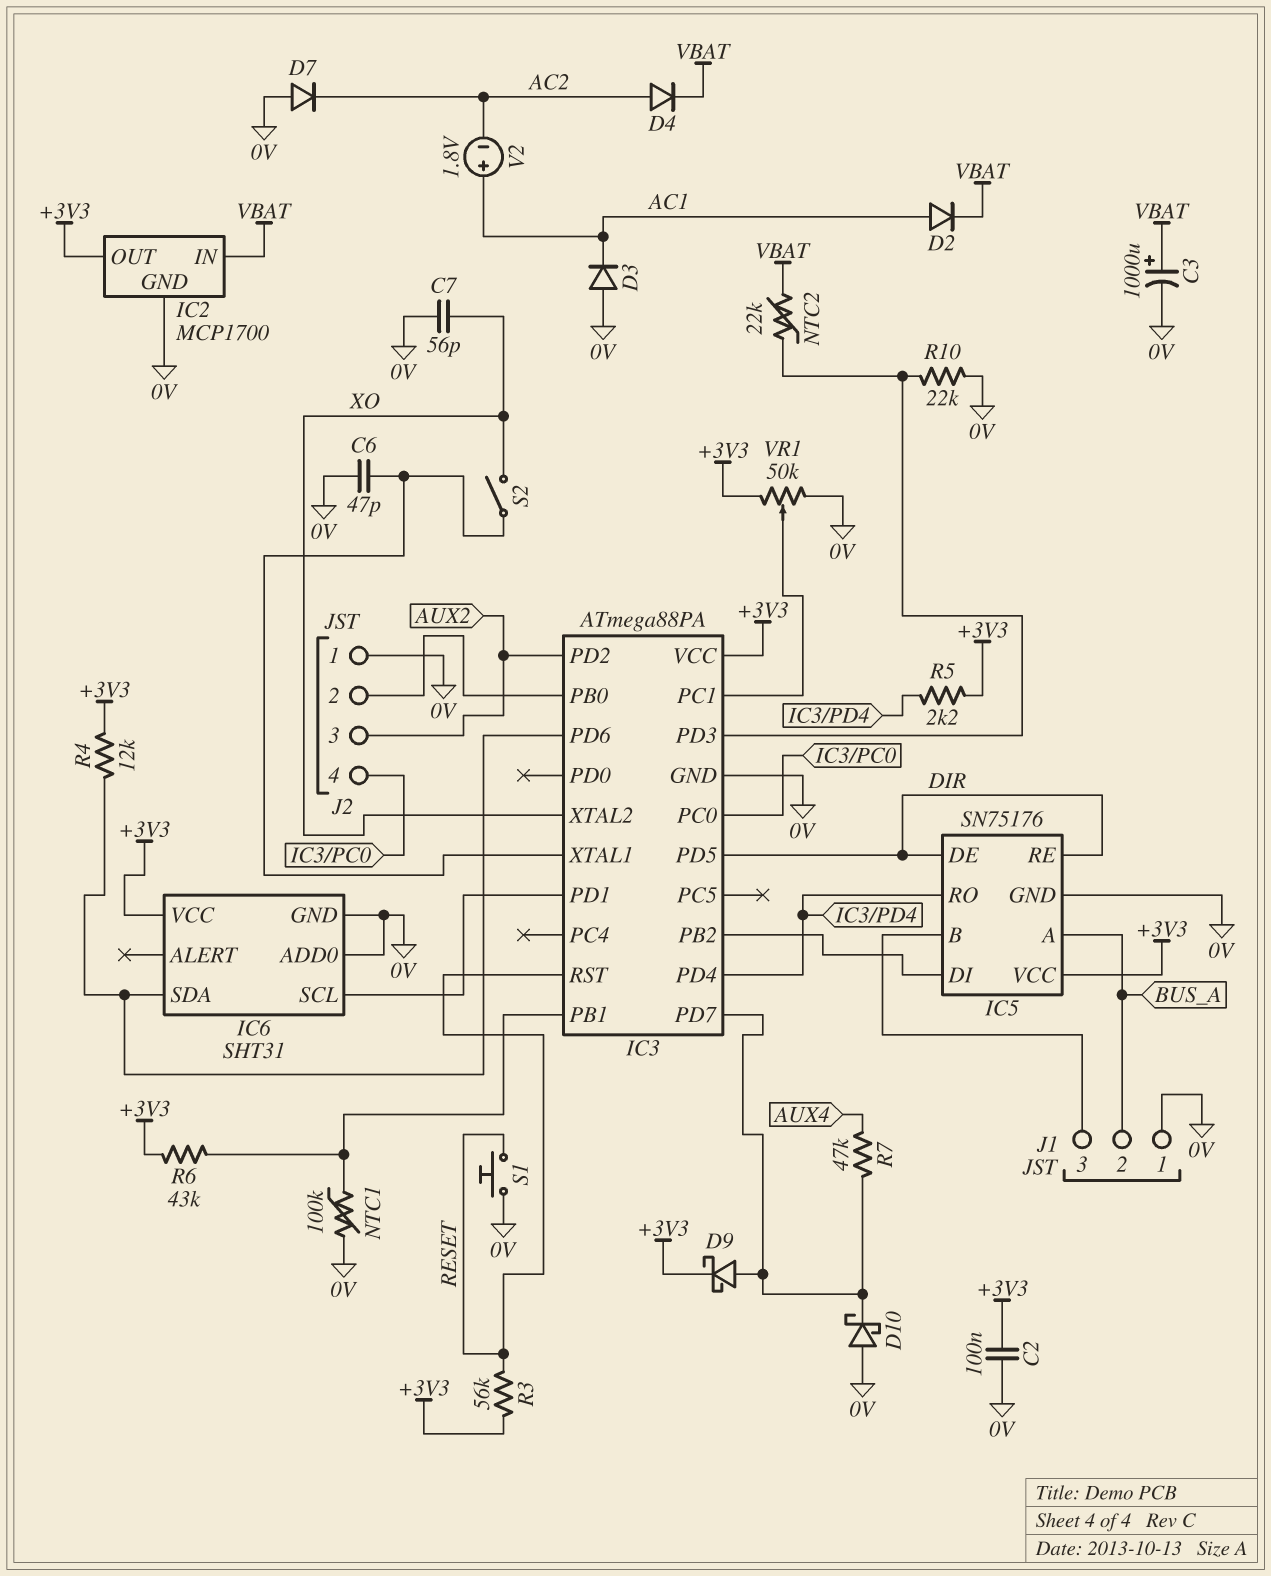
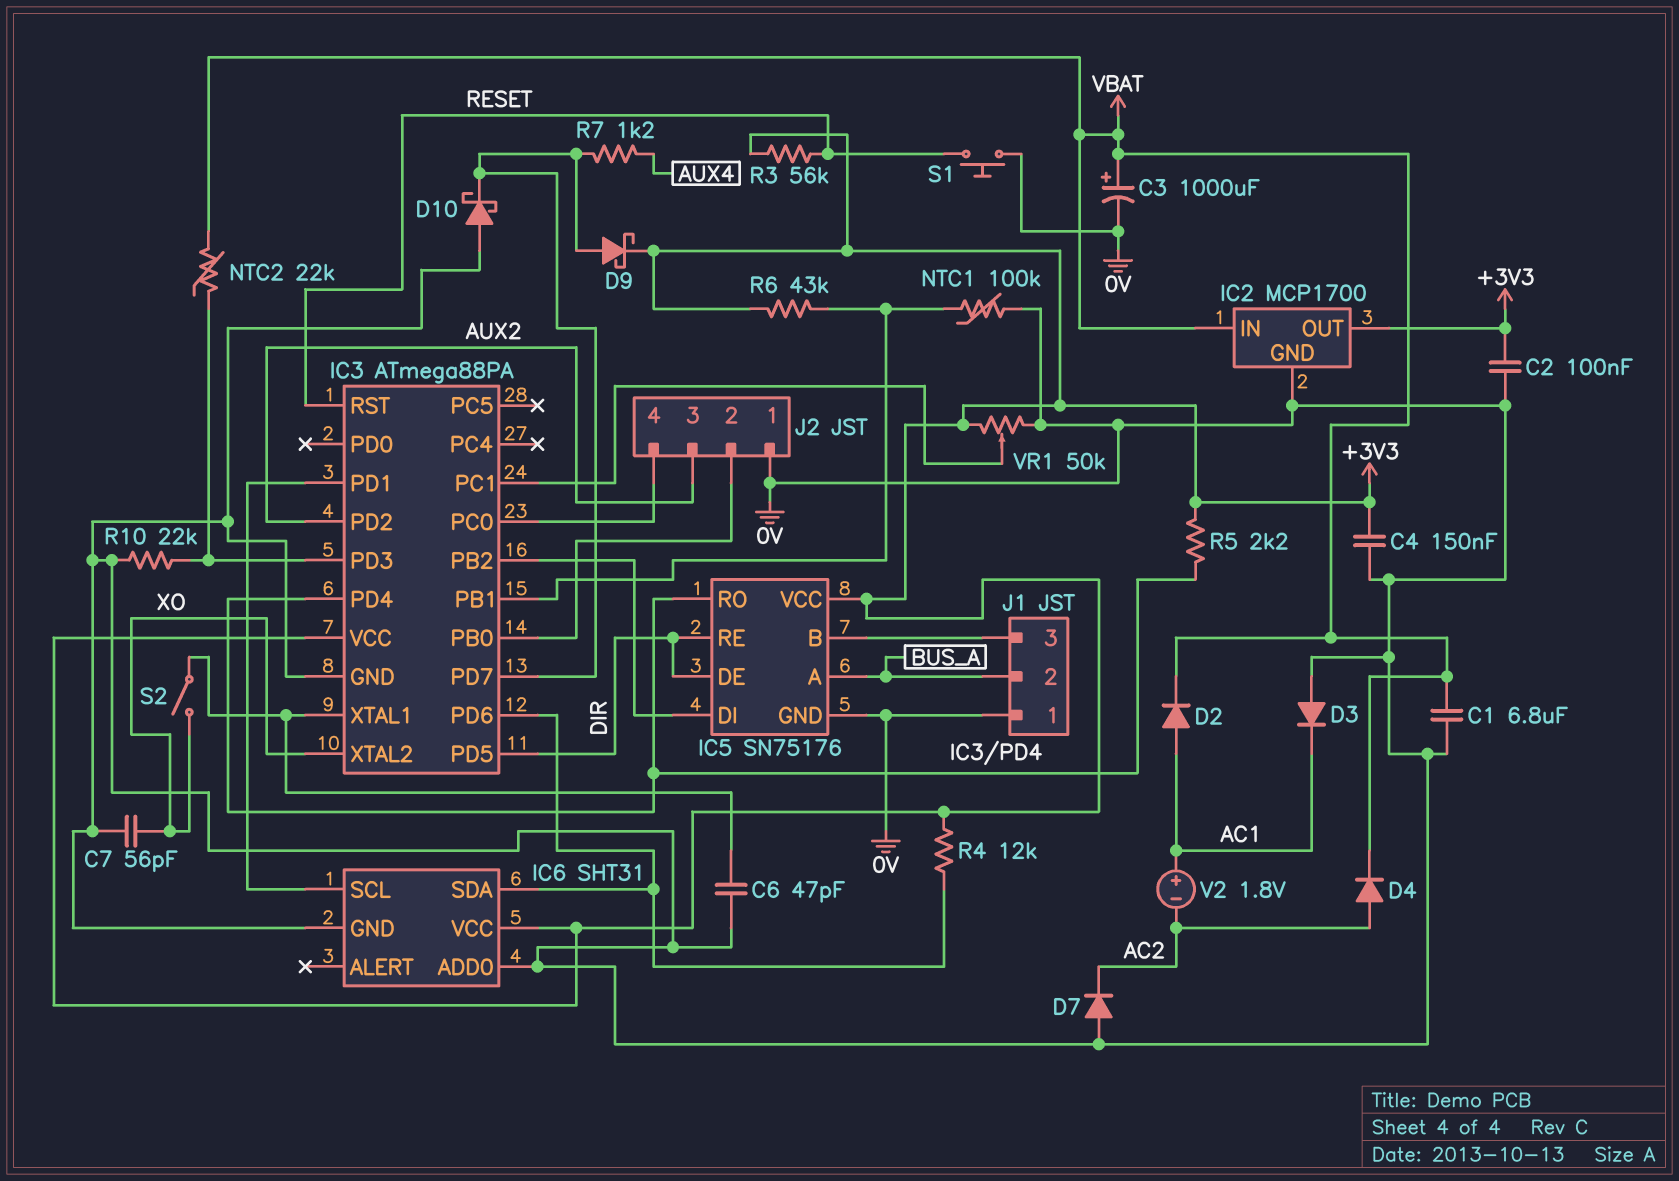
C1: none -> 6.8uF (0V, VBAT)
C4: none -> 150nF (+3V3, 0V)
R7: 47k (AUX4, IC3/PD7) -> 1.2k (AUX4, IC3/PD7)

